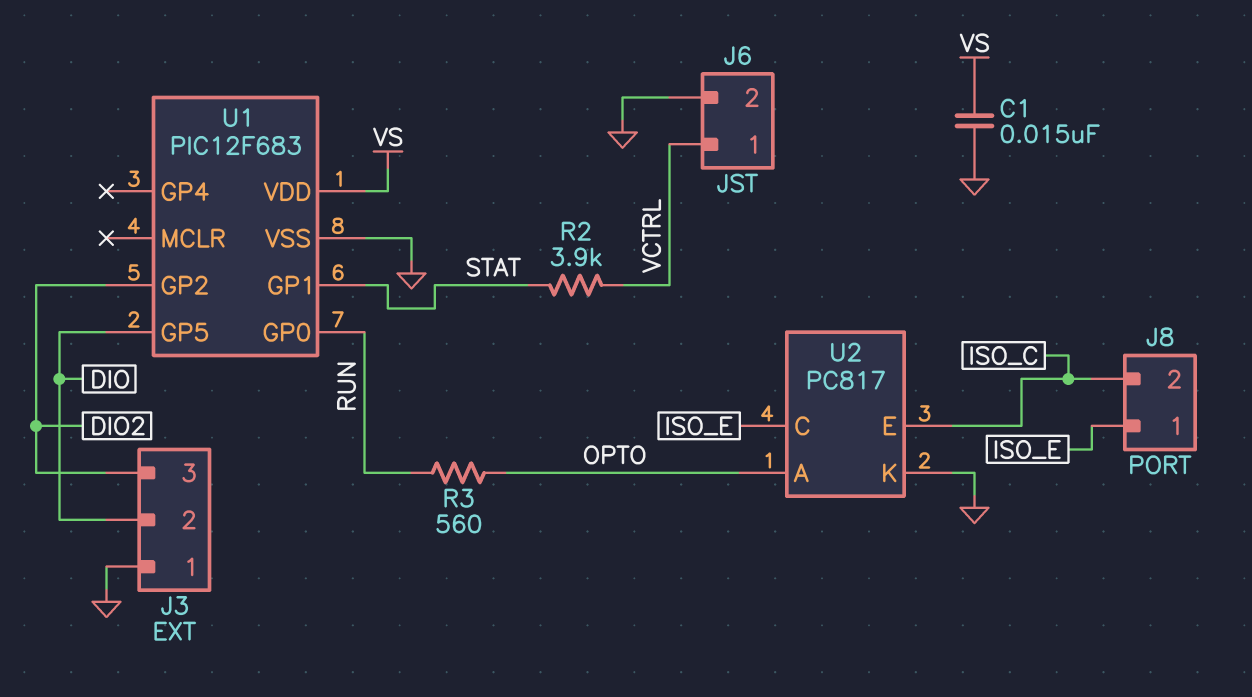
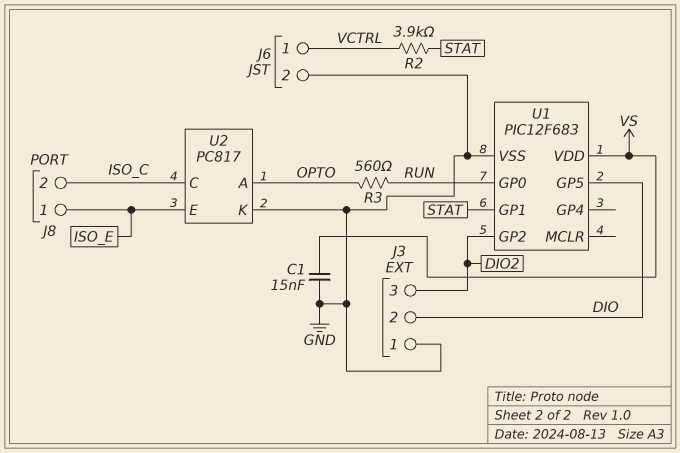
U2 pin C: ISO_E -> ISO_C
U2 pin E: ISO_C -> ISO_E

